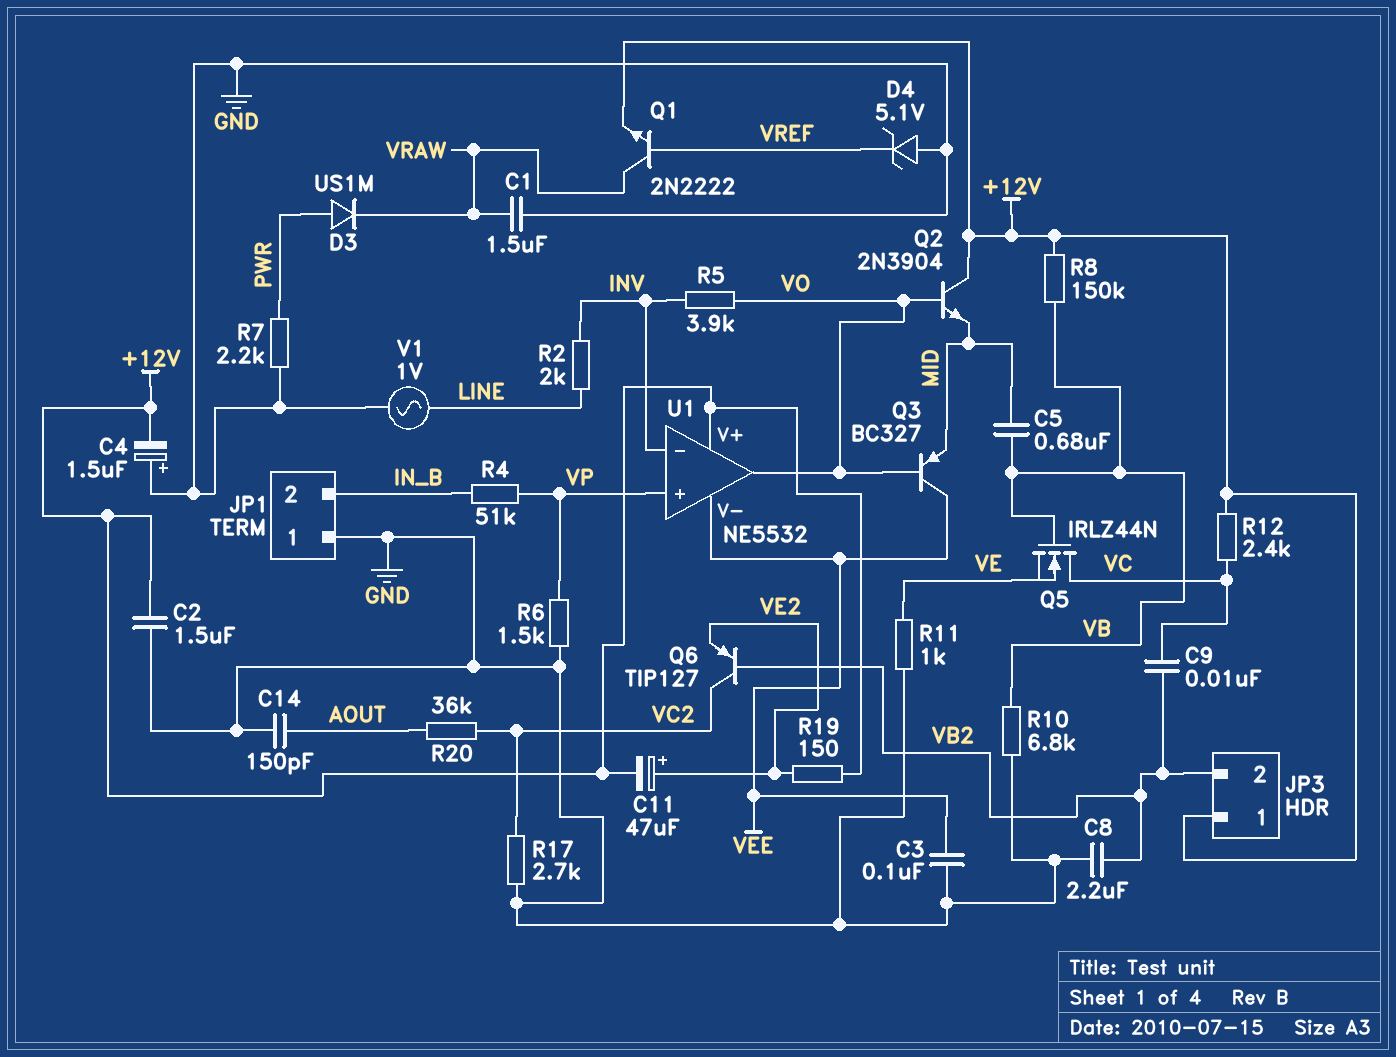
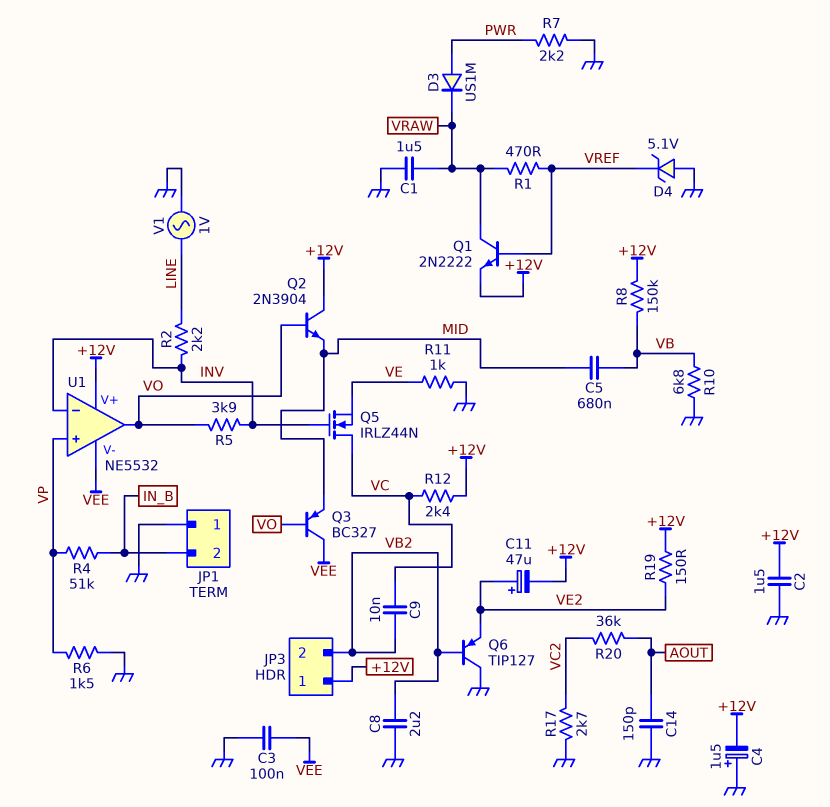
Q5: NMOS IRLZ44N (G VB, D VC, S VE) -> NMOS IRLZ44N (G INV, D VC, S VE)
Q6: PNP TIP127 (B VB2, C VC2, E VE2) -> PNP TIP127 (B VB2, C GND, E VE2)
R1: none -> 470 (VRAW, VREF)
R2: 2k (INV, LINE) -> 2.2k (INV, LINE)

